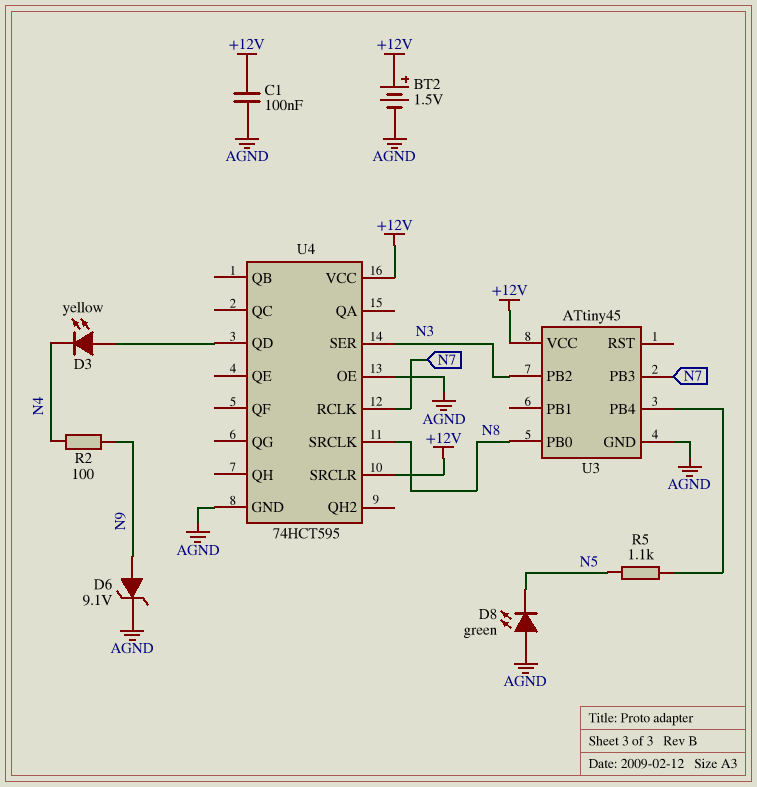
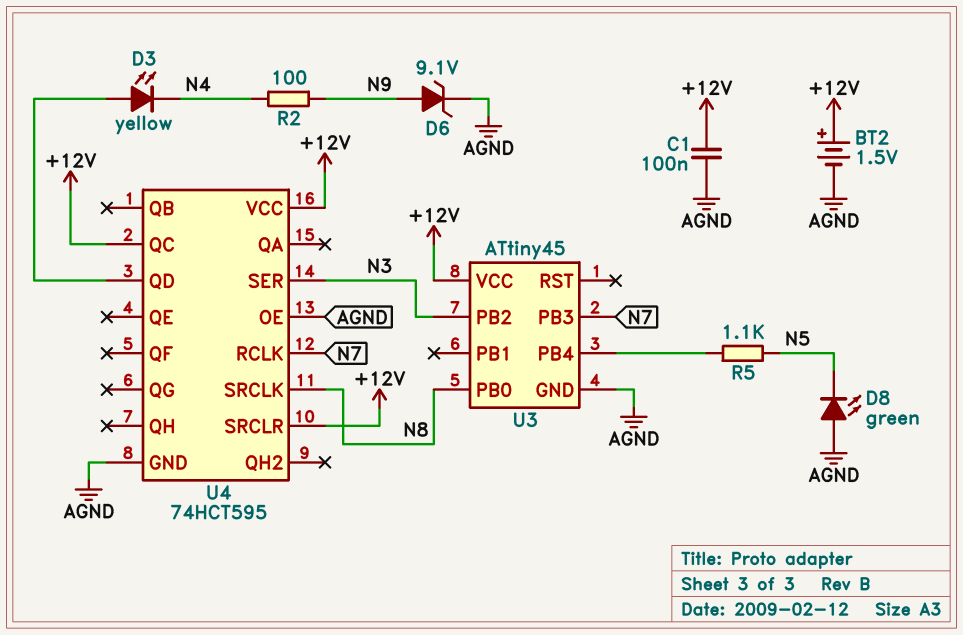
U4 pin QC: none -> +12V

